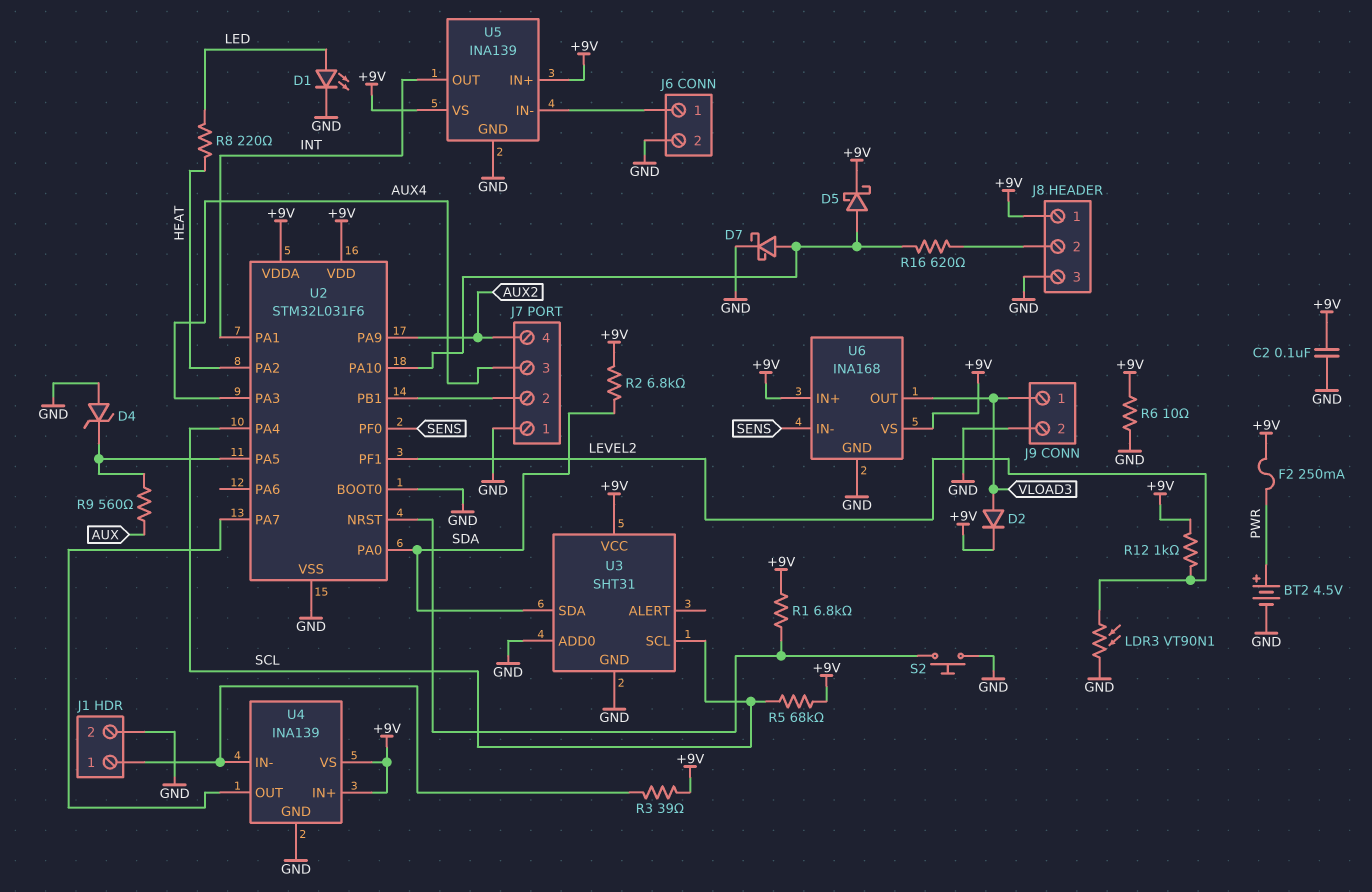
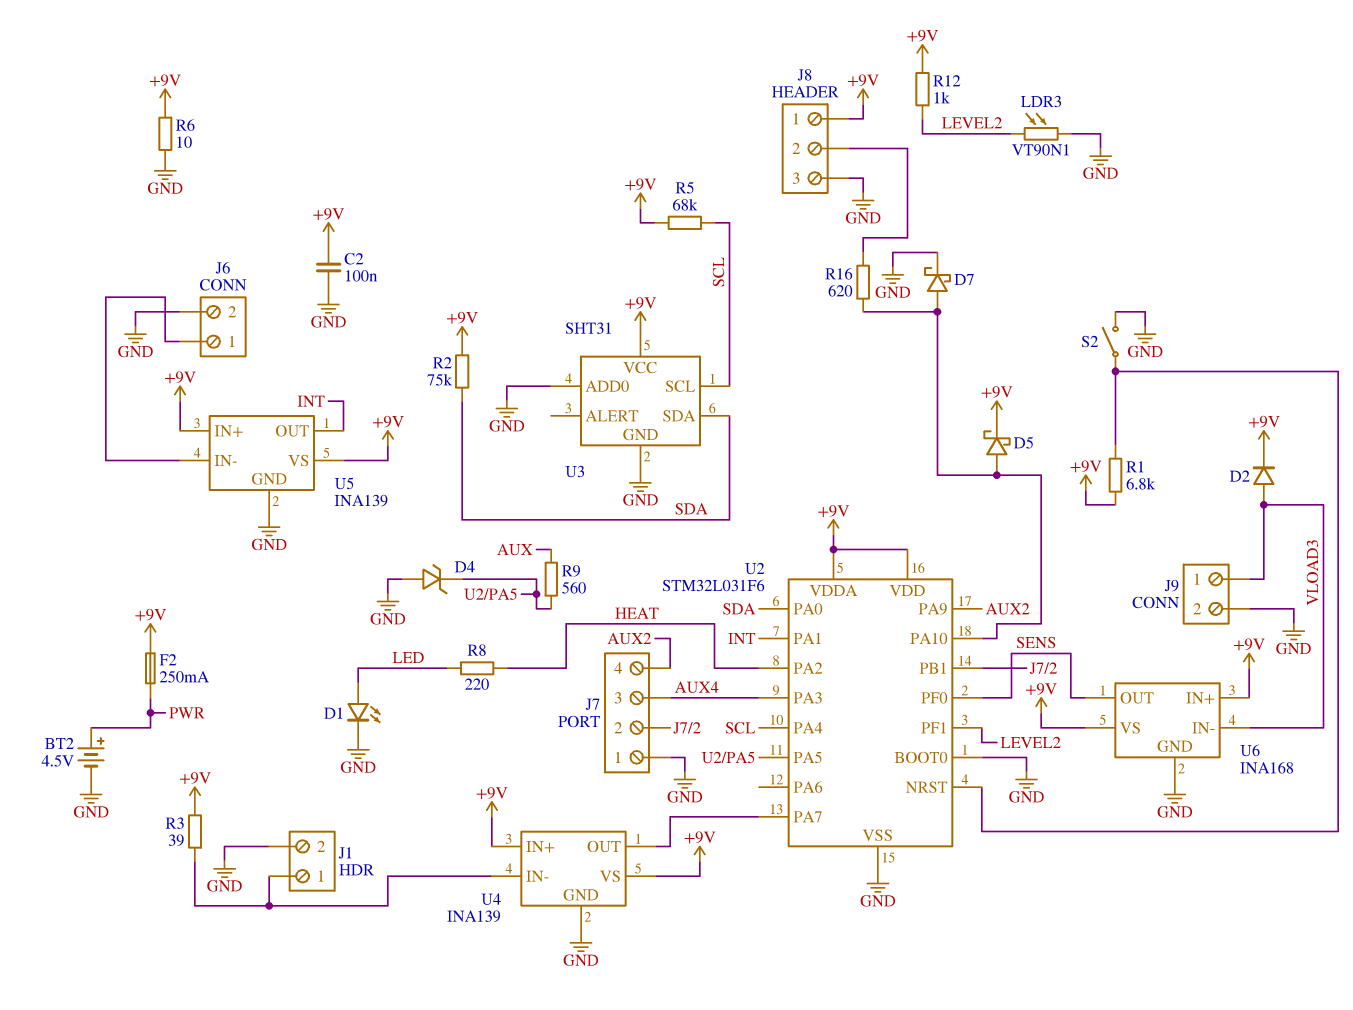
R2: 6.8k (+9V, SDA) -> 75k (+9V, SDA)
S2: button (GND, U2/NRST) -> switch (GND, U2/NRST)
U6 pin IN-: SENS -> VLOAD3
U6 pin OUT: VLOAD3 -> SENS

